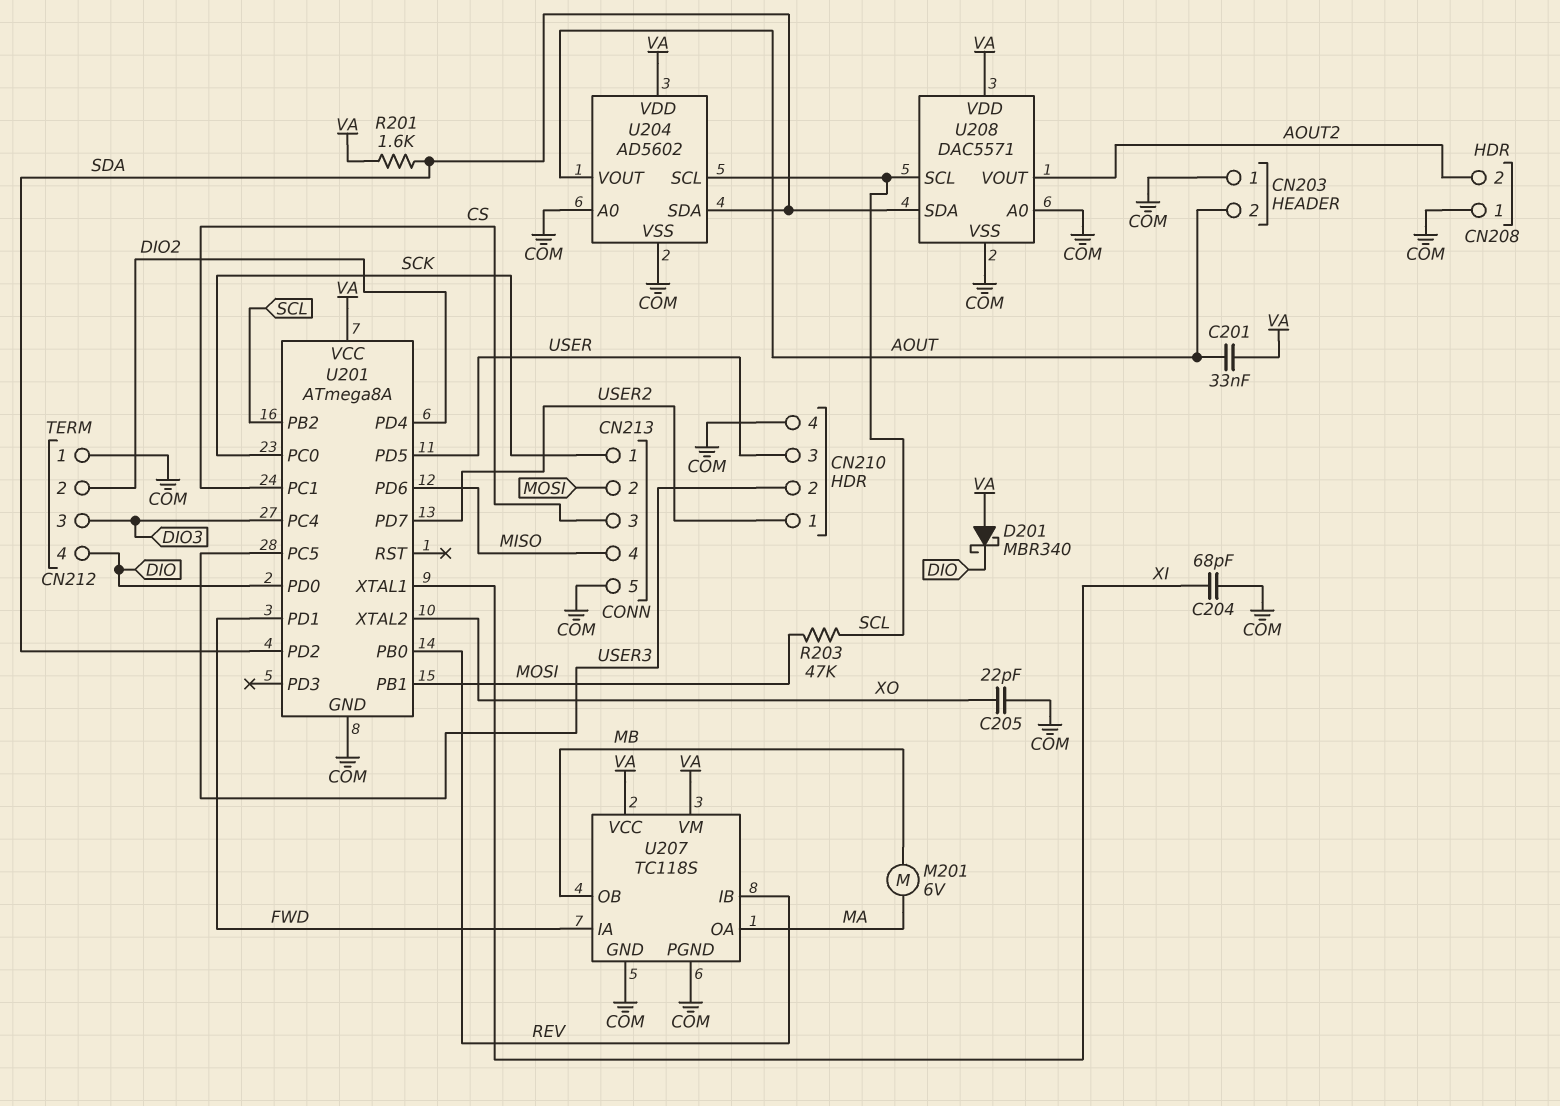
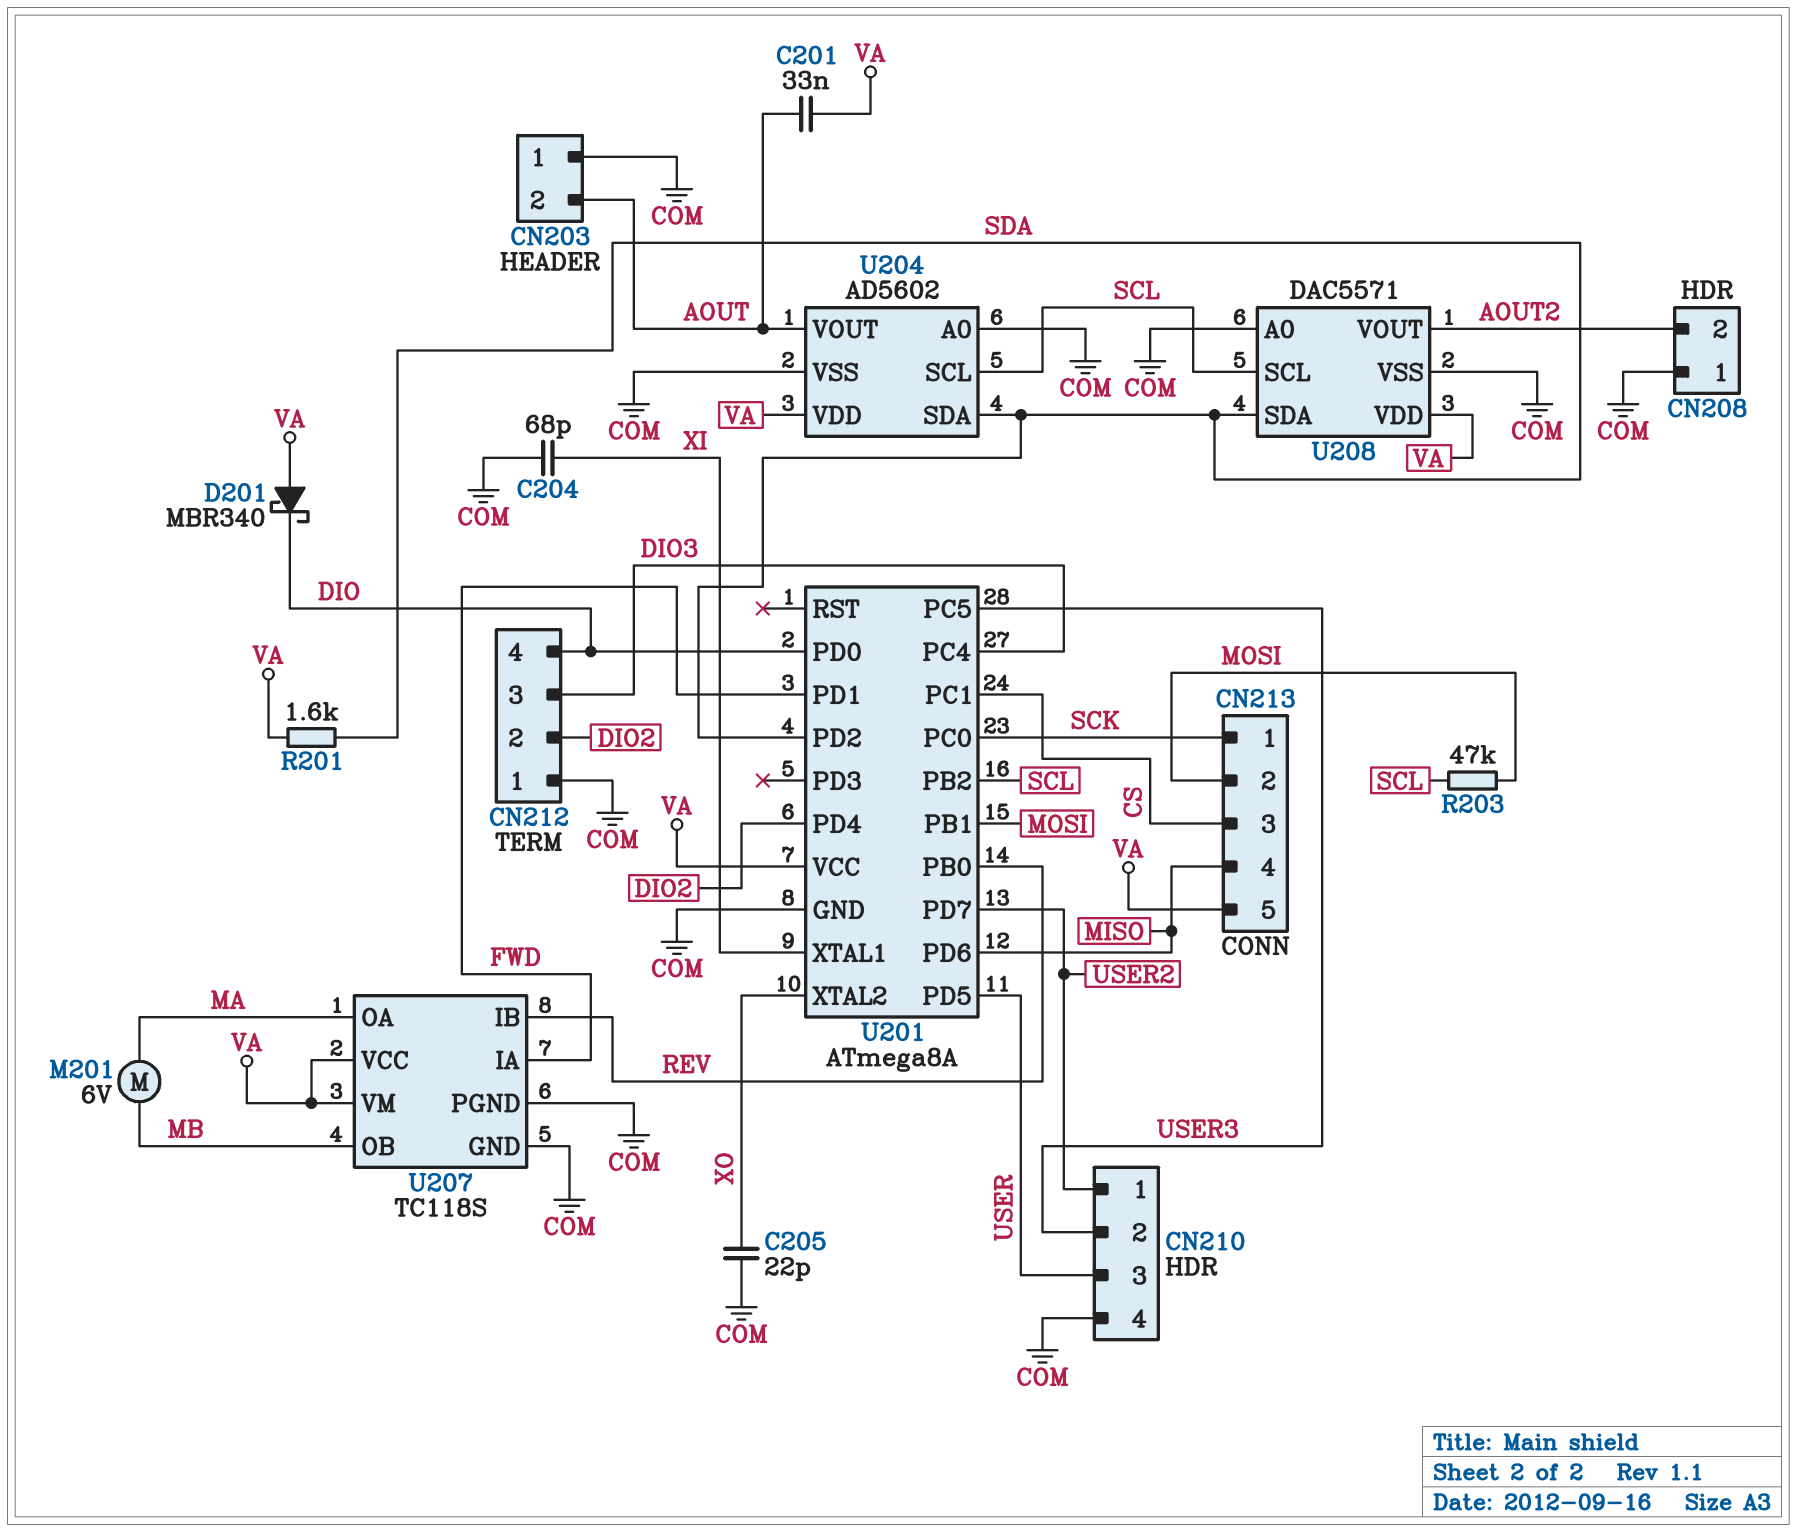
CN213 pin 5: COM -> VA

